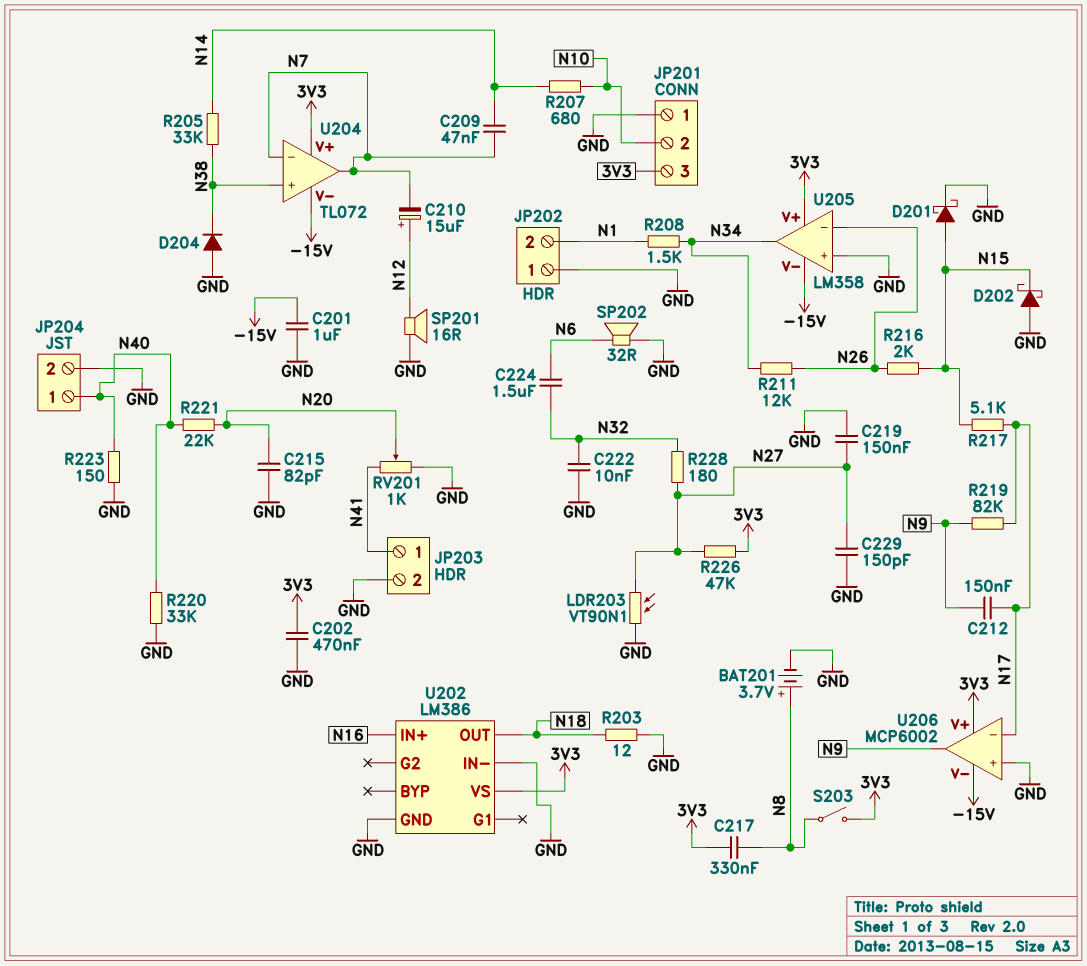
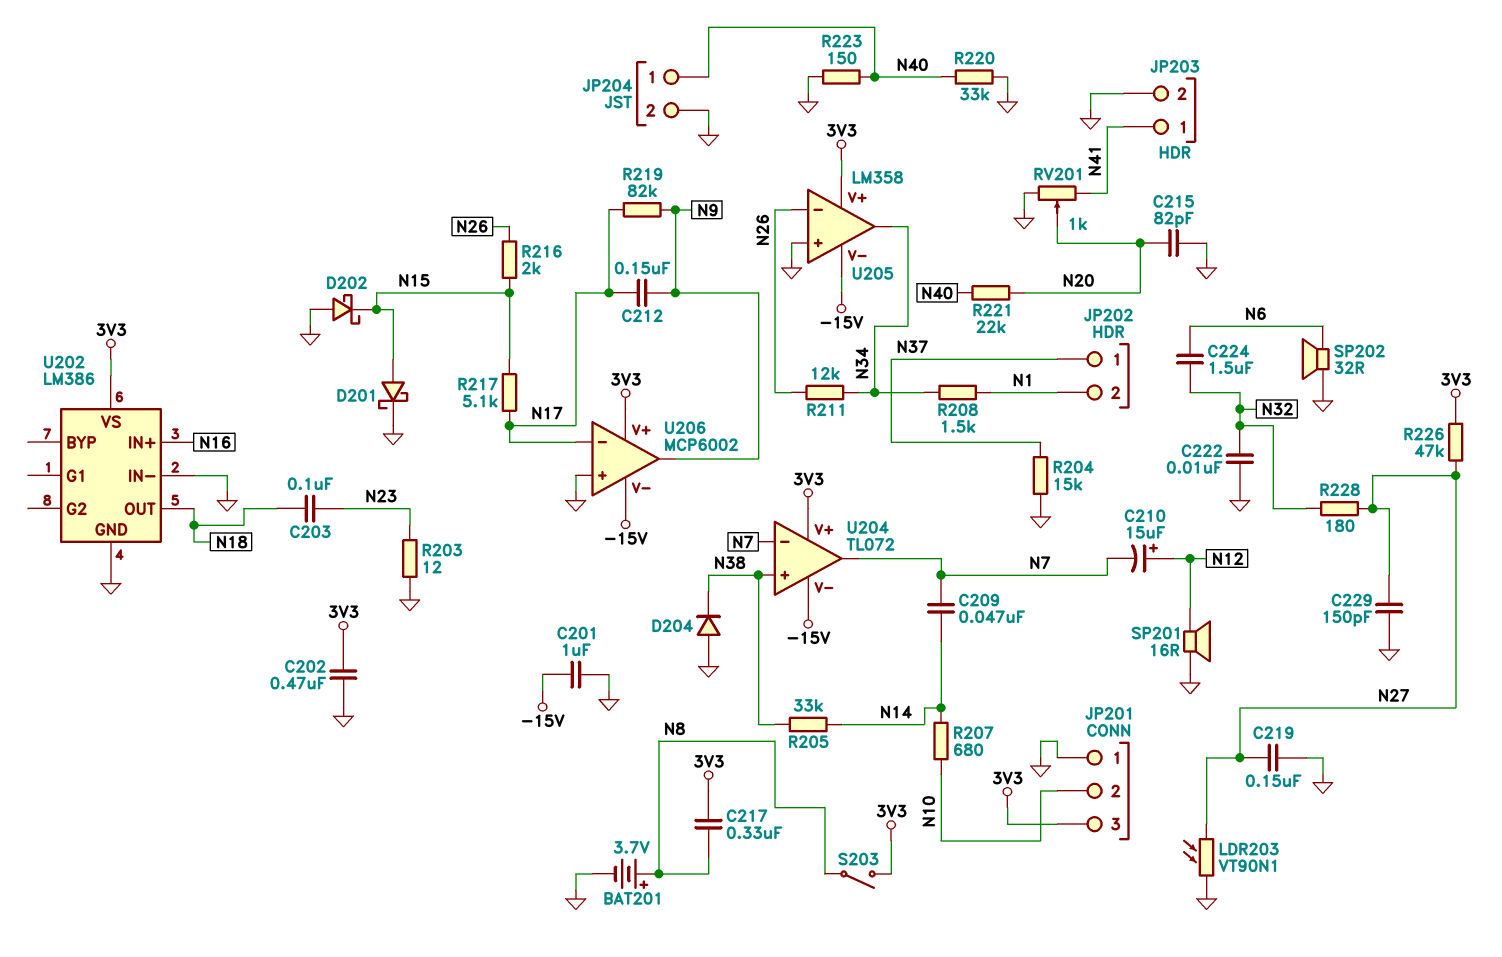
C203: none -> 100nF (N18, N23)
JP202 pin 1: GND -> N37
R203: 12 (GND, N18) -> 12 (GND, N23)
R204: none -> 15k (GND, N37)

